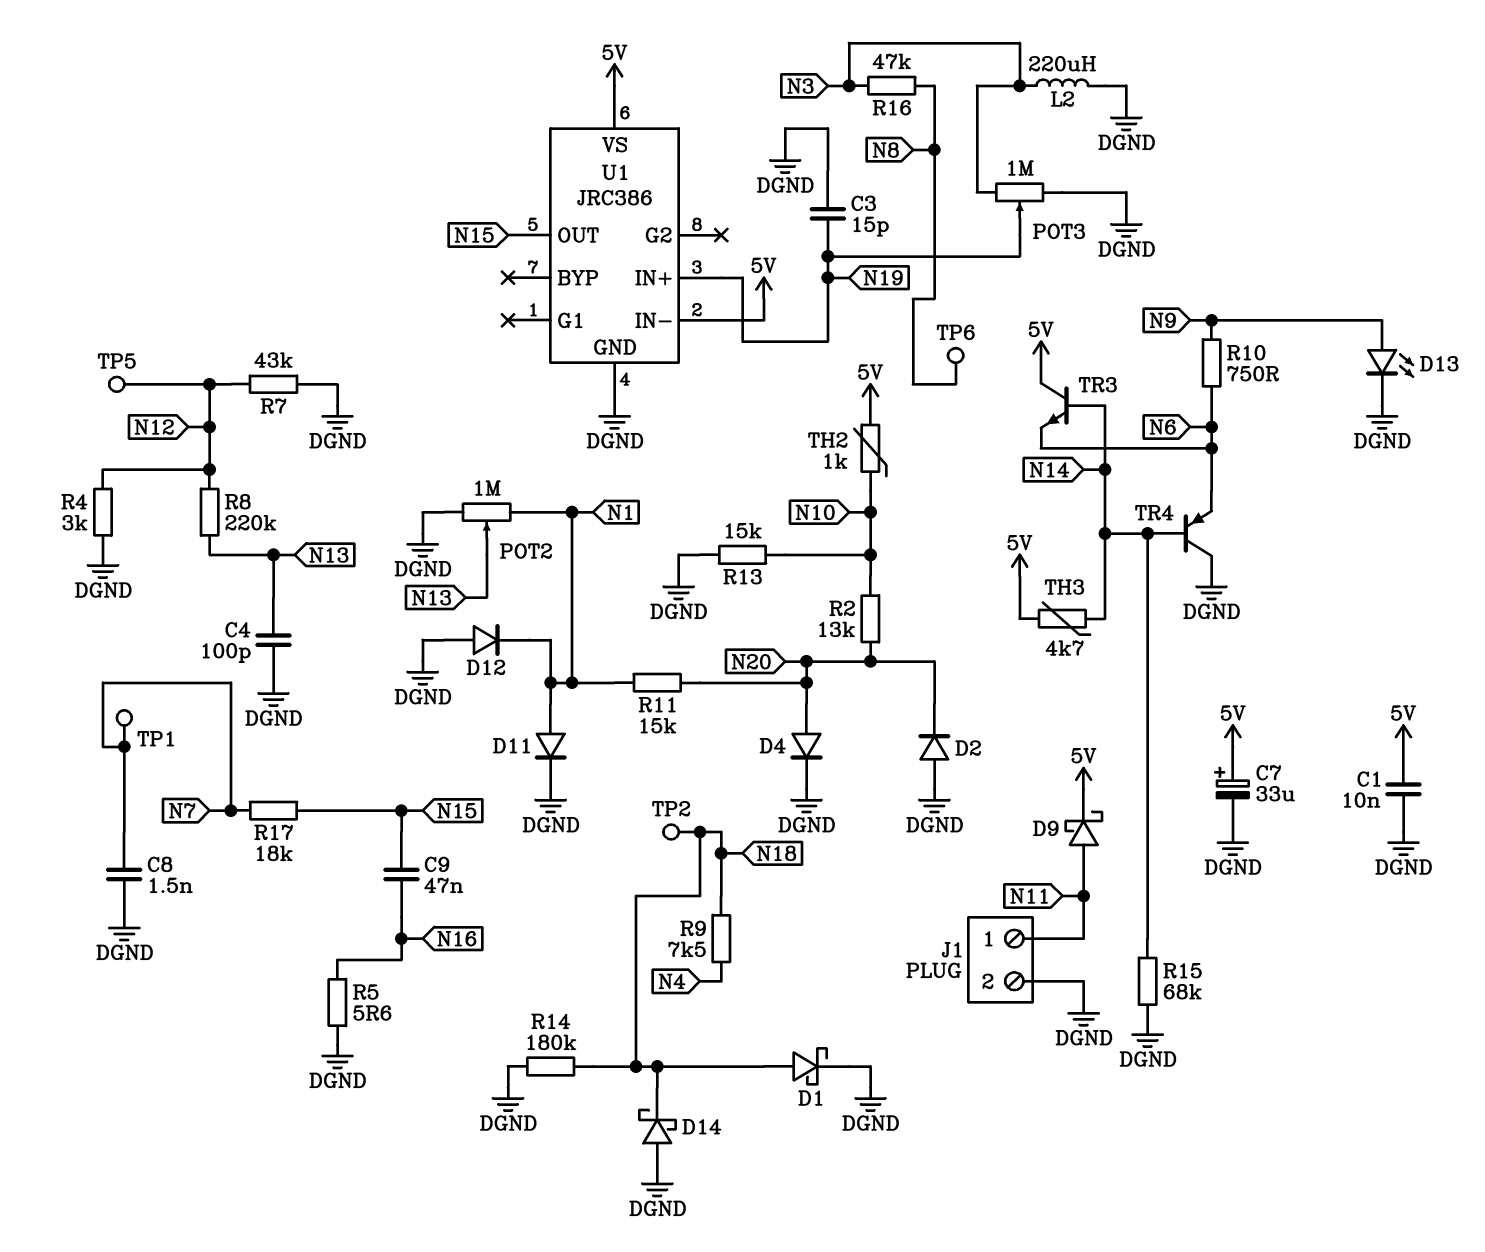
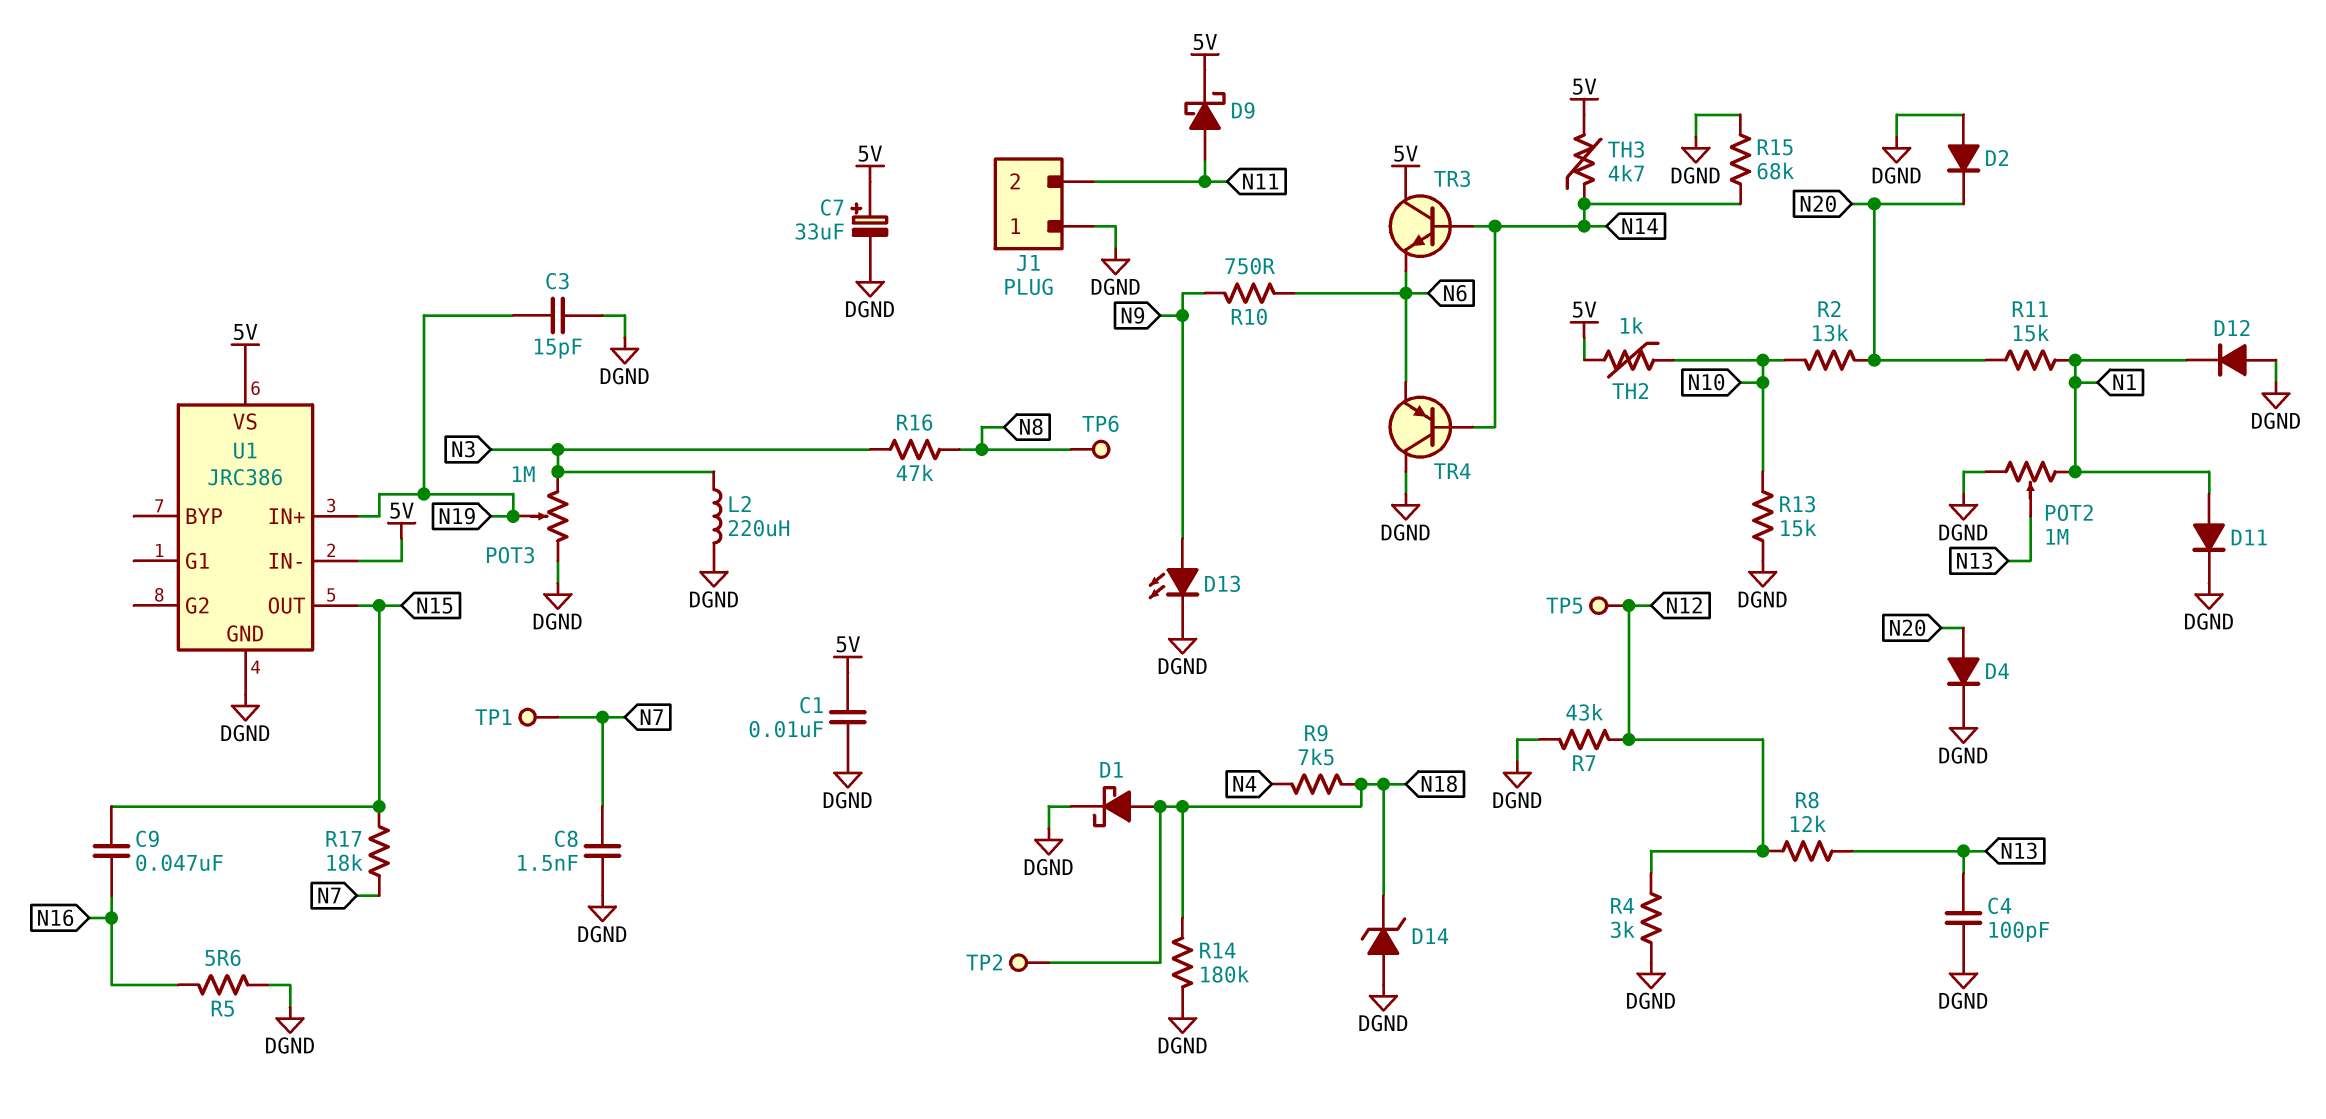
D14: schottky (A DGND, K N18) -> zener (A DGND, K N18)
J1 pin 1: N11 -> DGND
J1 pin 2: DGND -> N11
R8: 220k (N12, N13) -> 12k (N12, N13)

